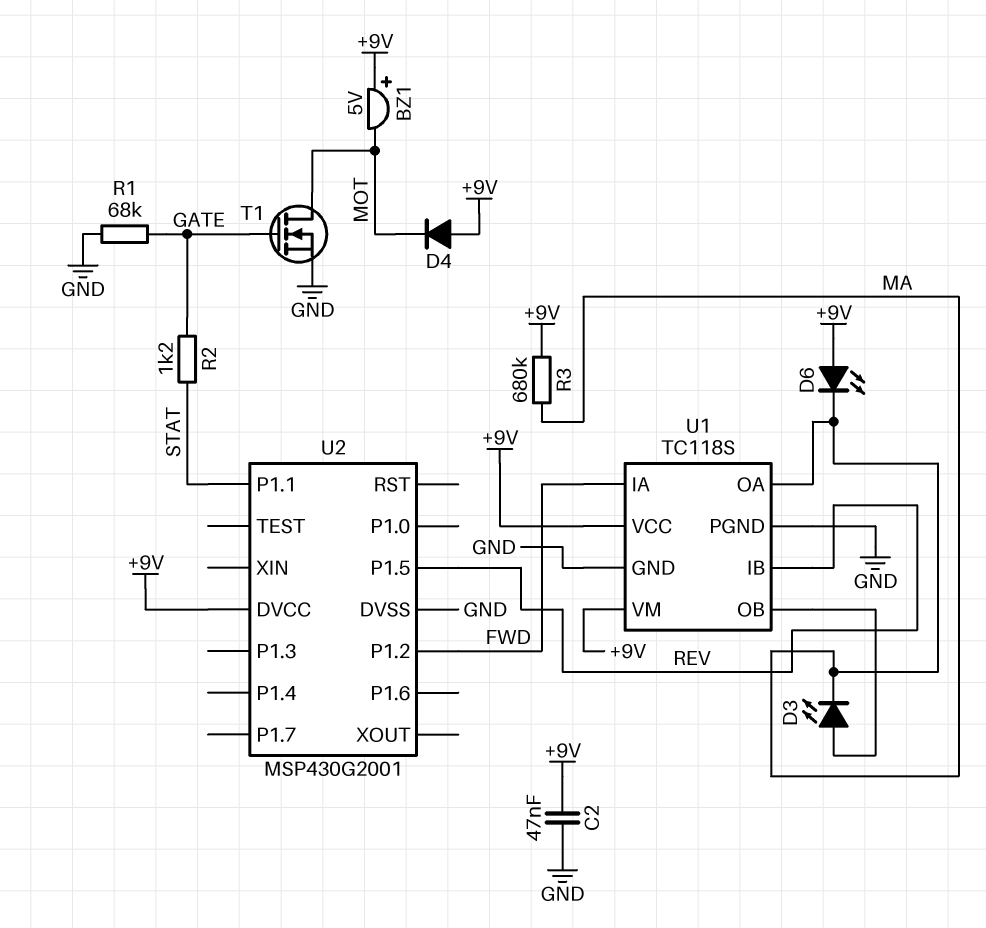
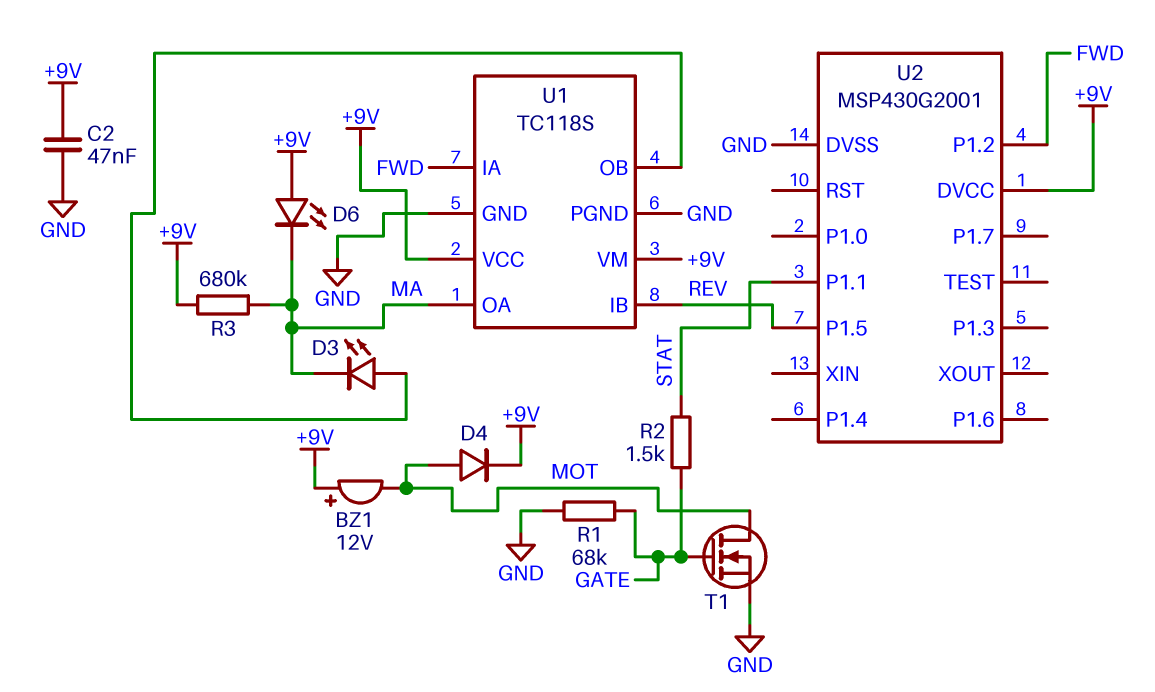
BZ1: buzzer 5V (plus +9V, minus MOT) -> buzzer 12V (plus +9V, minus MOT)
D4: diode (A +9V, K MOT) -> diode (A MOT, K +9V)
R2: 1.2k (GATE, STAT) -> 1.5k (GATE, STAT)

